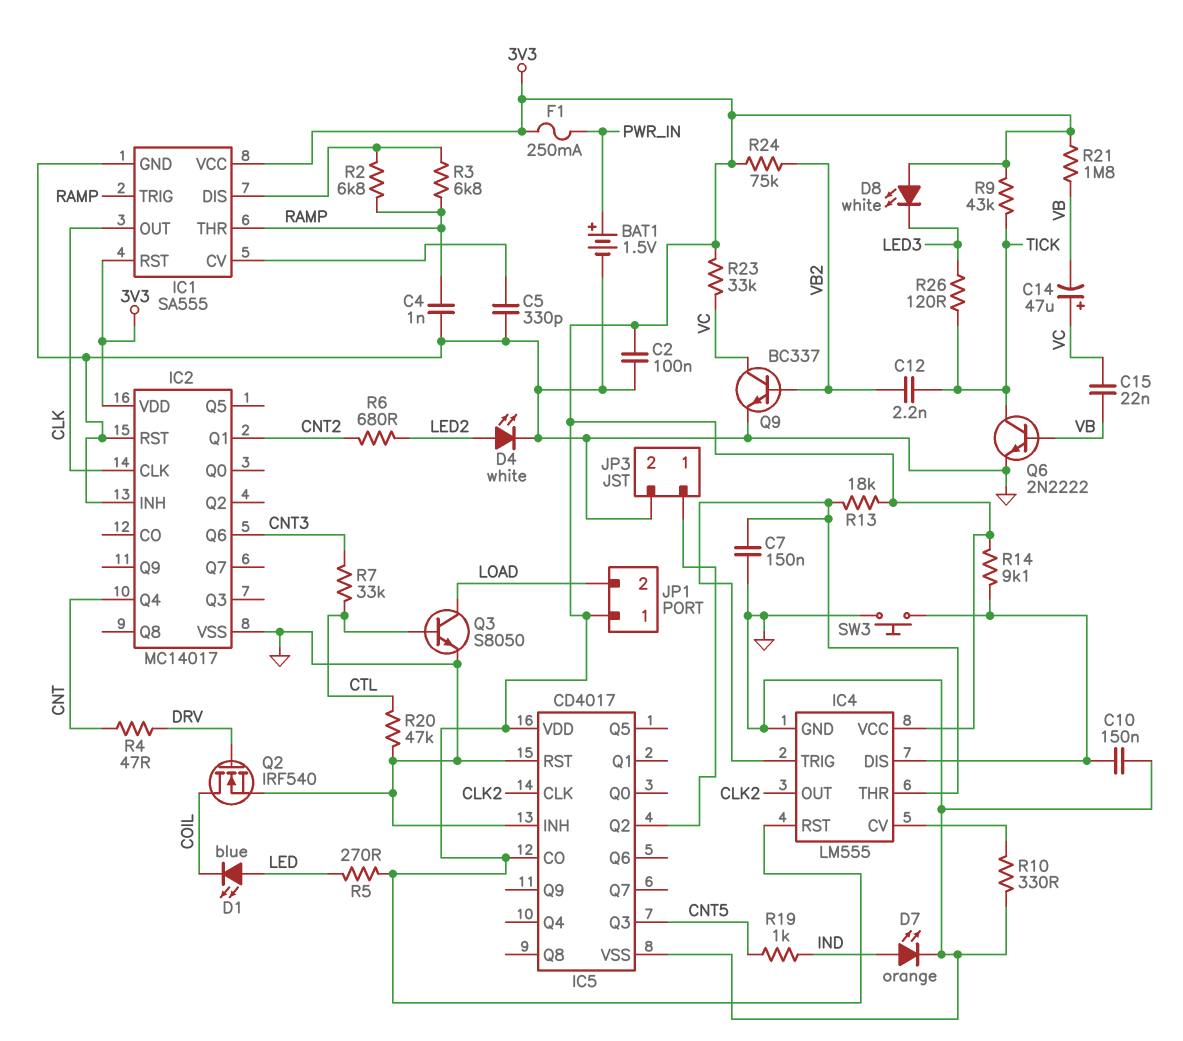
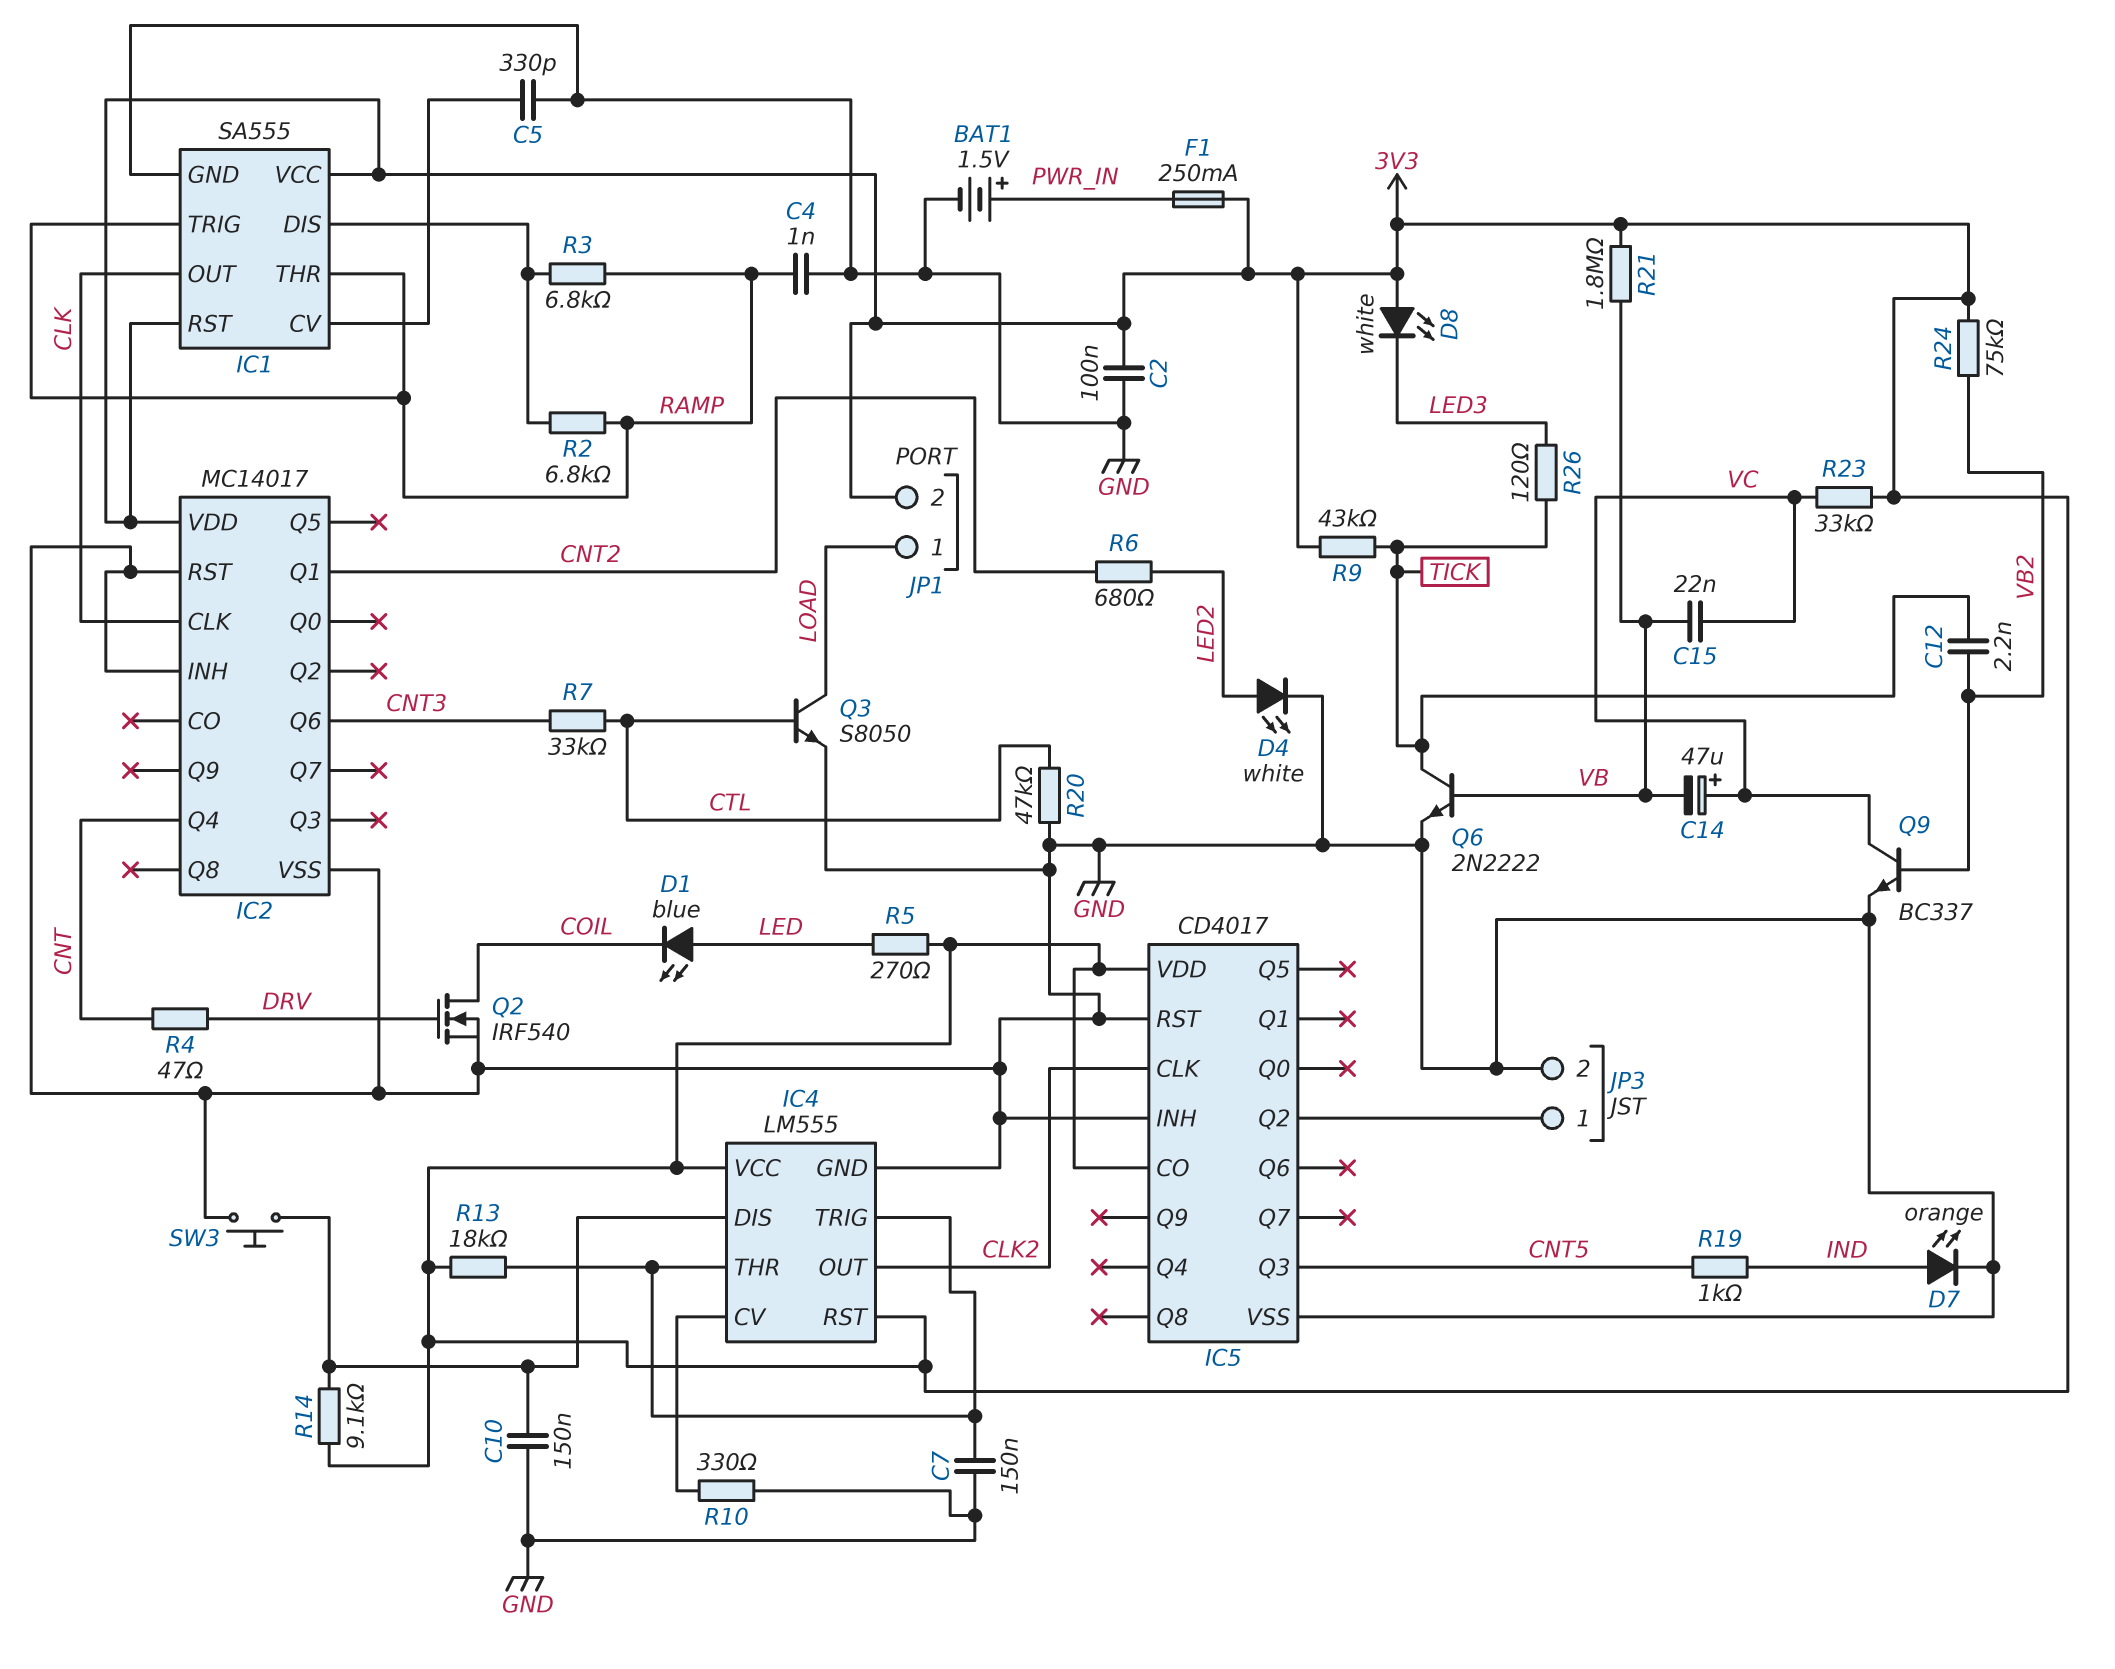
JP1 pin 1: 3V3 -> LOAD
JP1 pin 2: LOAD -> 3V3

